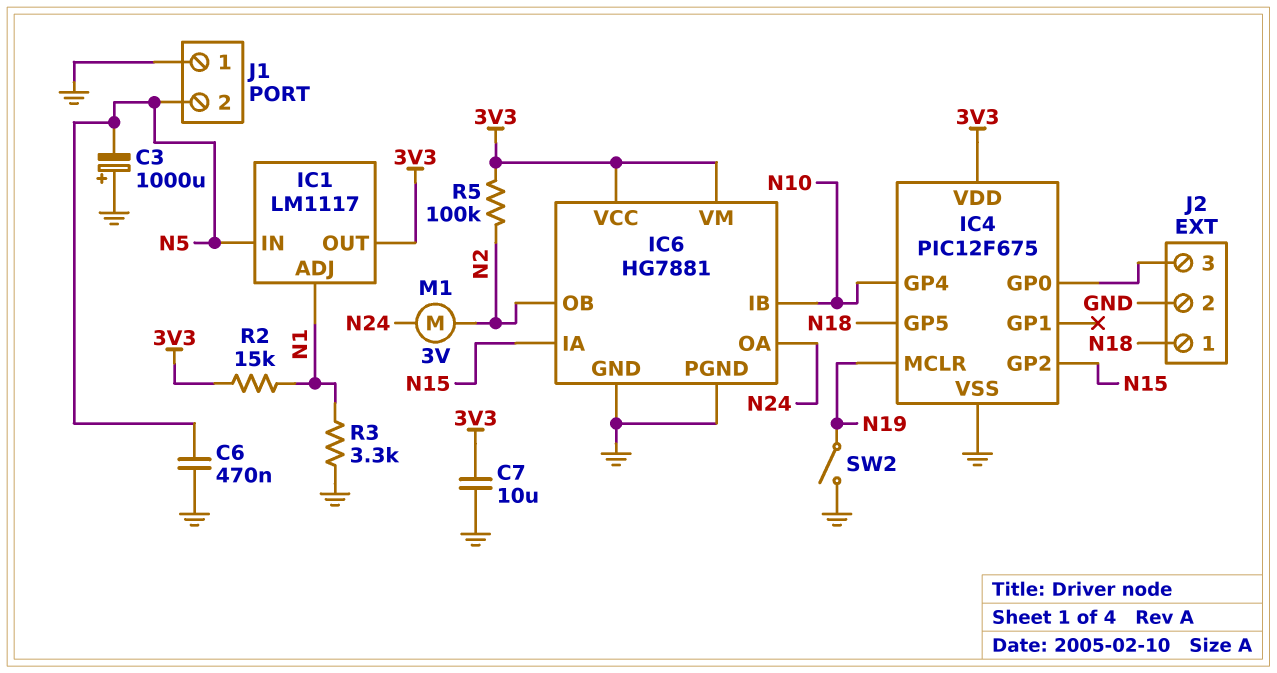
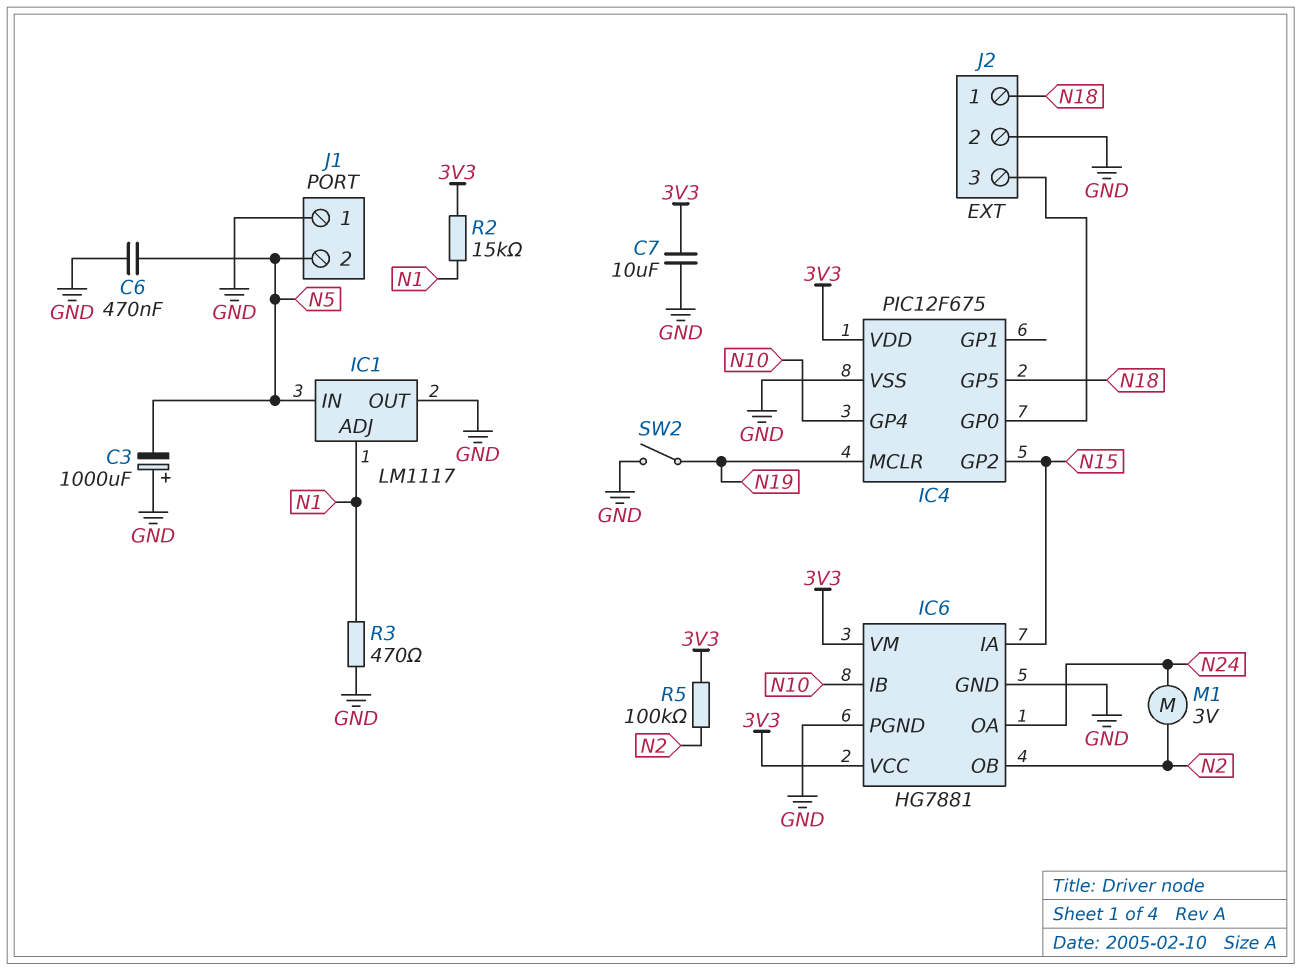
IC1 pin OUT: 3V3 -> GND
R3: 3.3k (GND, N1) -> 470 (GND, N1)

